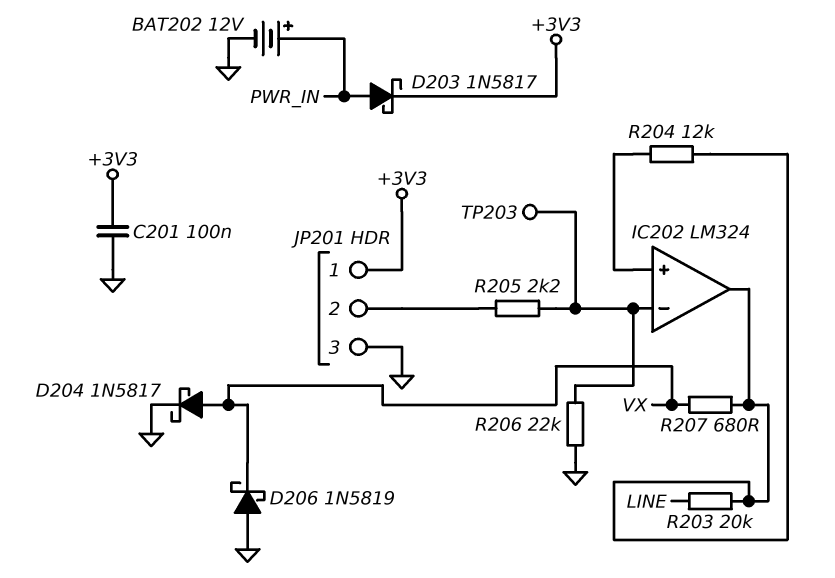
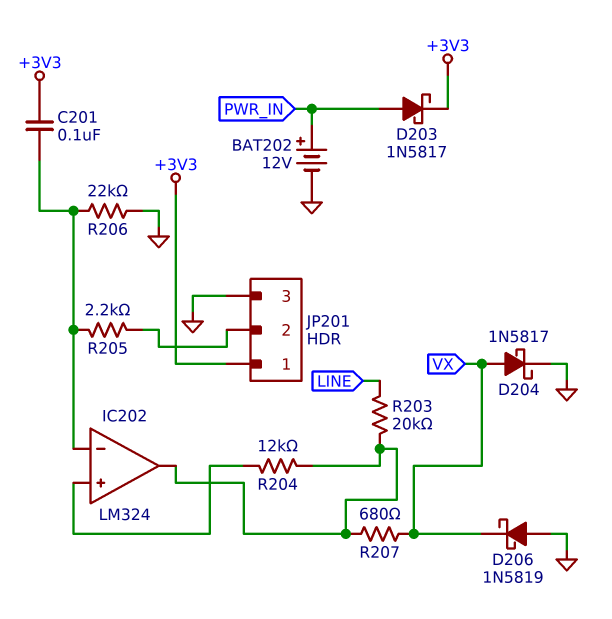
C201: 100nF (+3V3, GND) -> 100nF (+3V3, IC202/in-)
TP203: test point (IC202/in-) -> none

